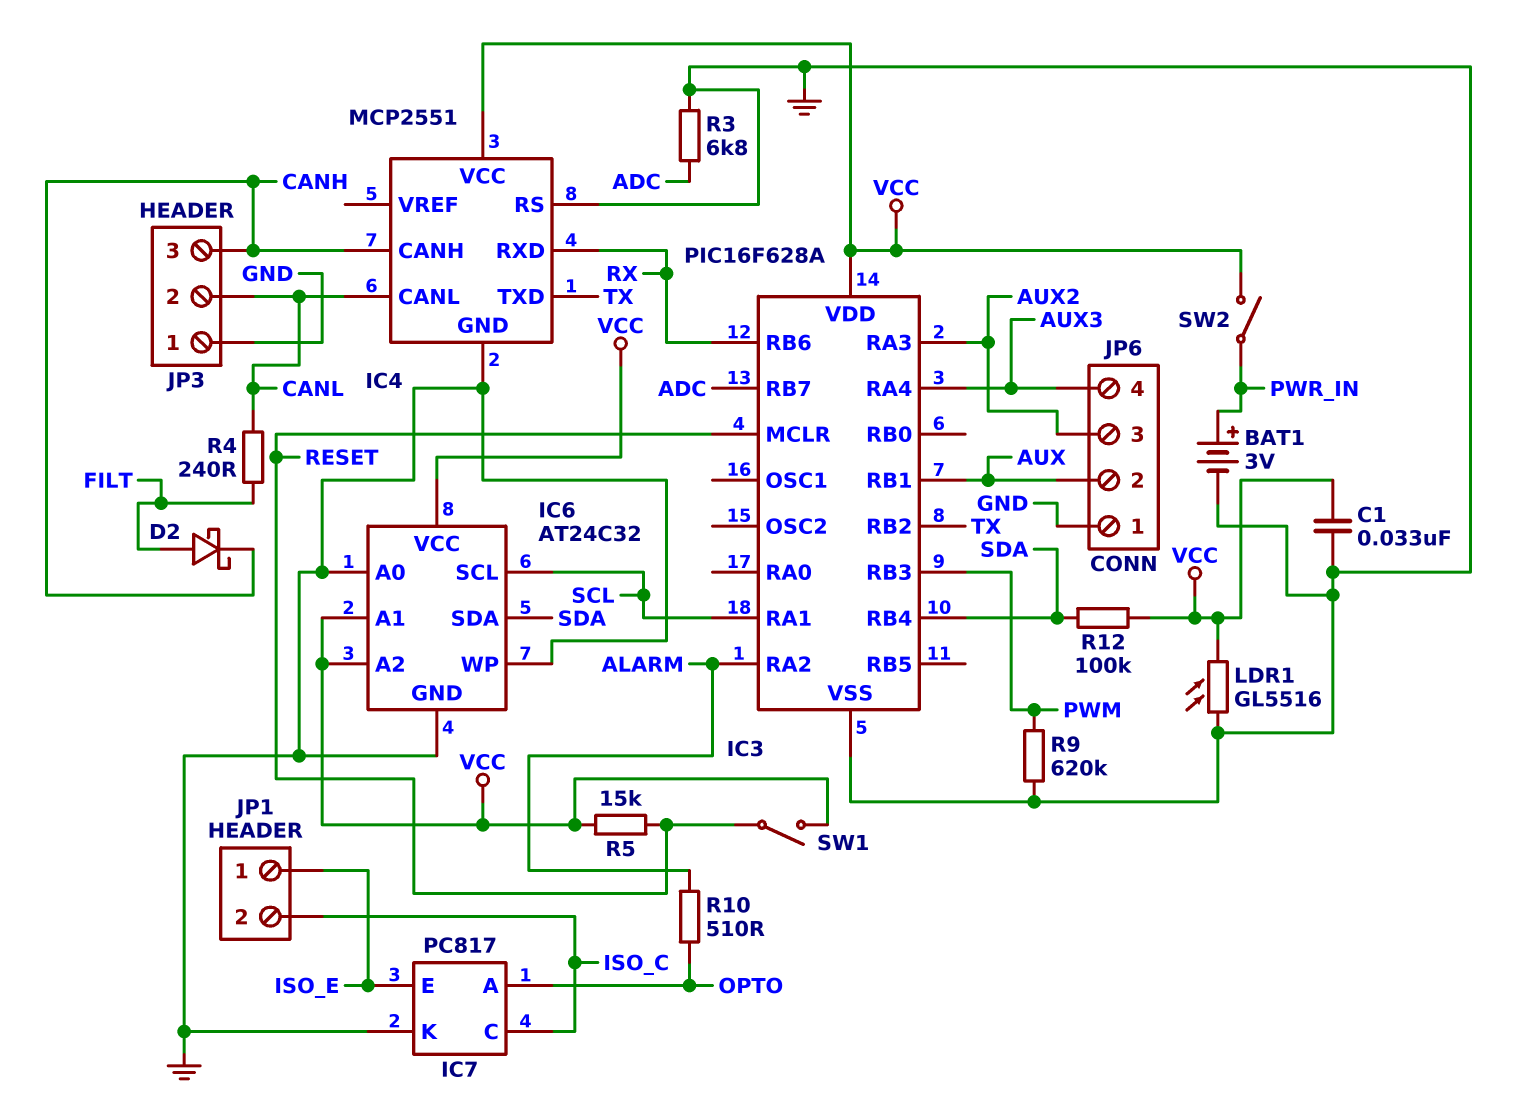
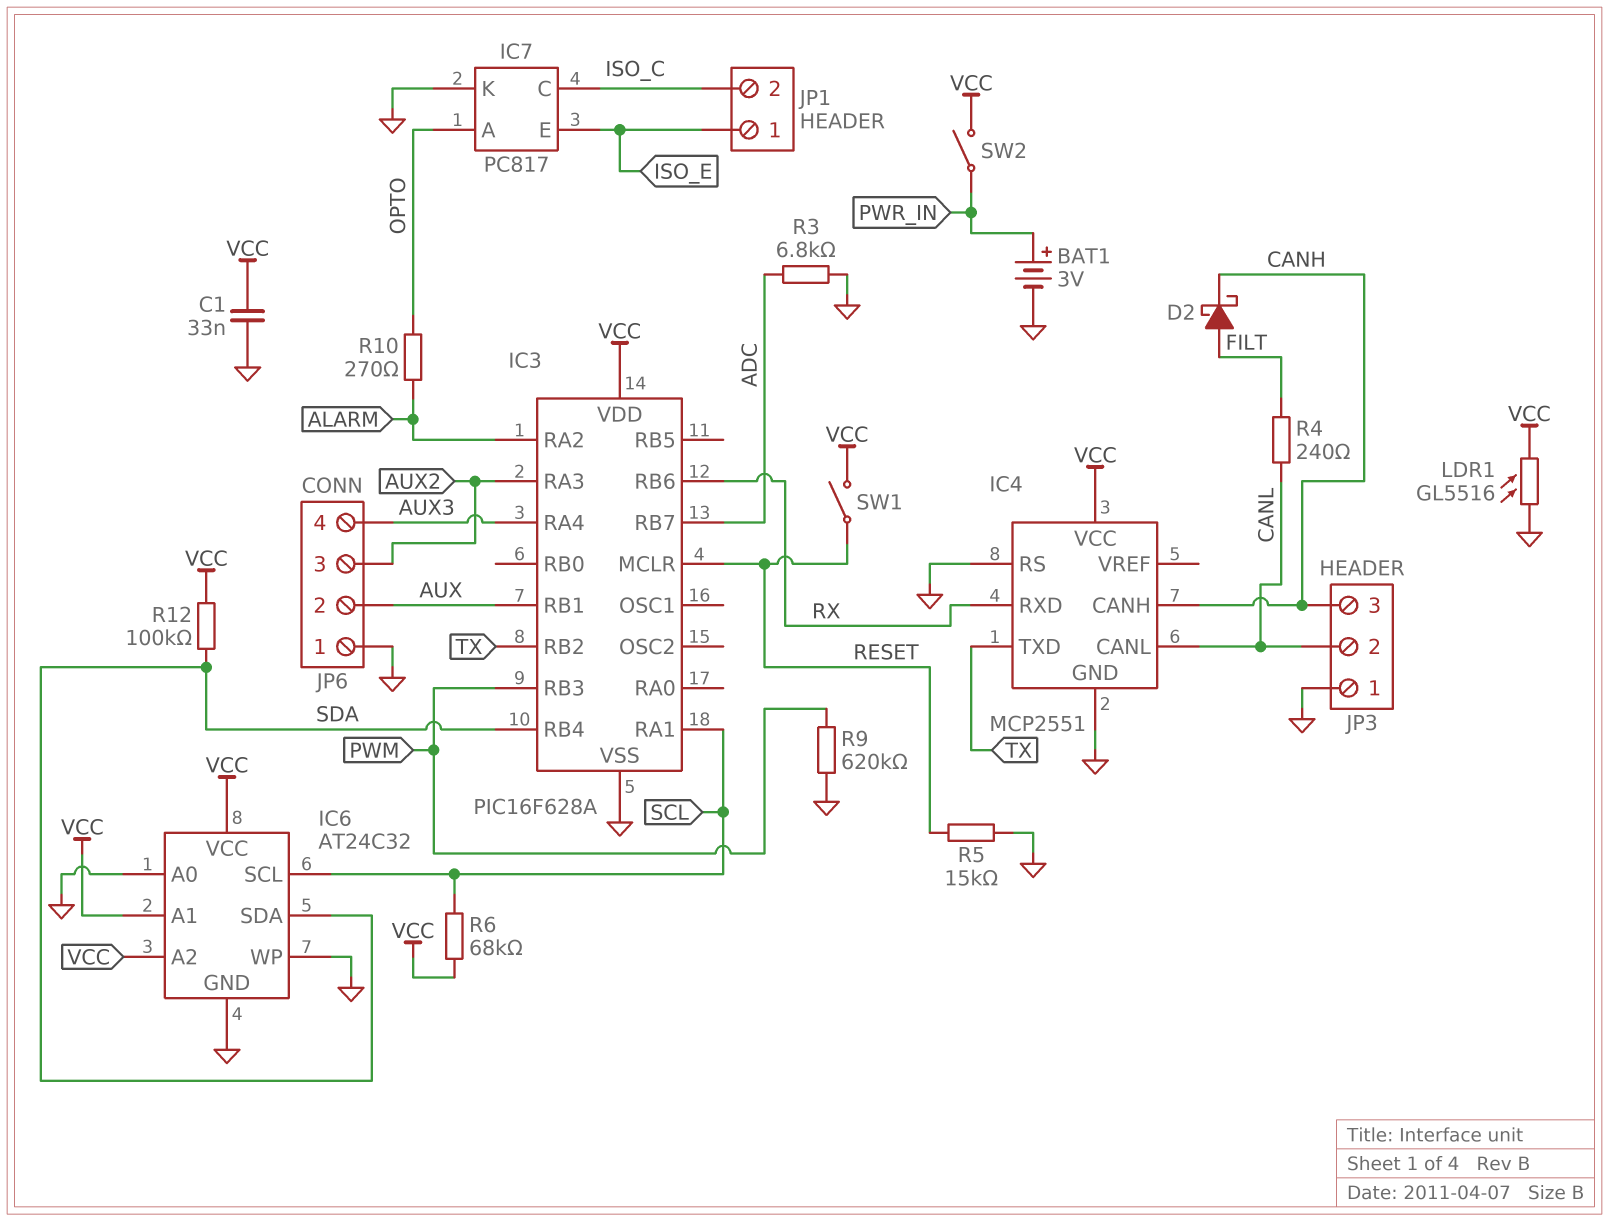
R5: 15k (RESET, VCC) -> 15k (GND, RESET)
R6: none -> 68k (SCL, VCC)
R10: 510 (ALARM, OPTO) -> 270 (ALARM, OPTO)

